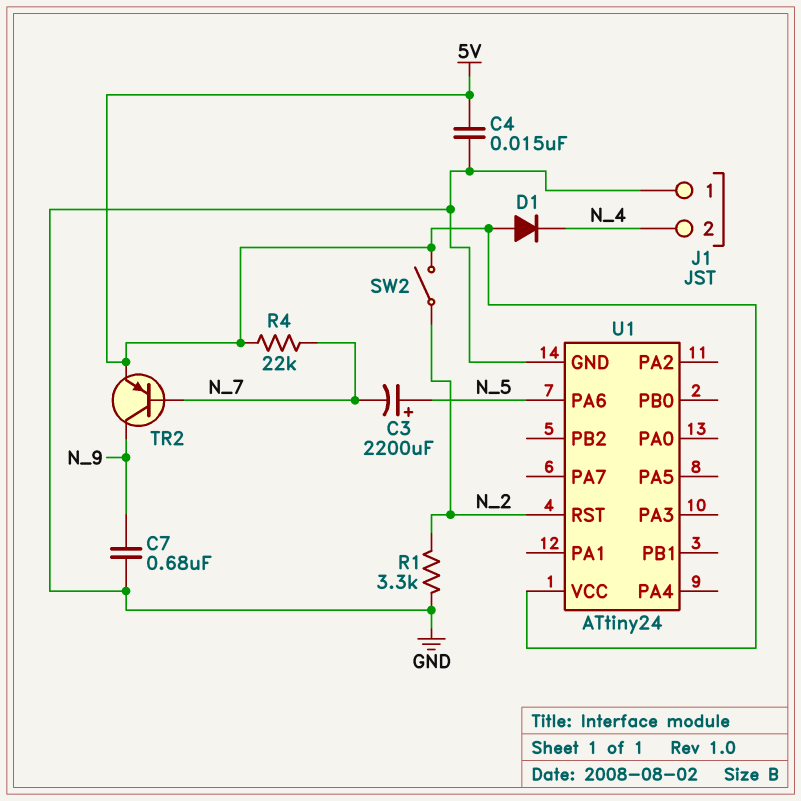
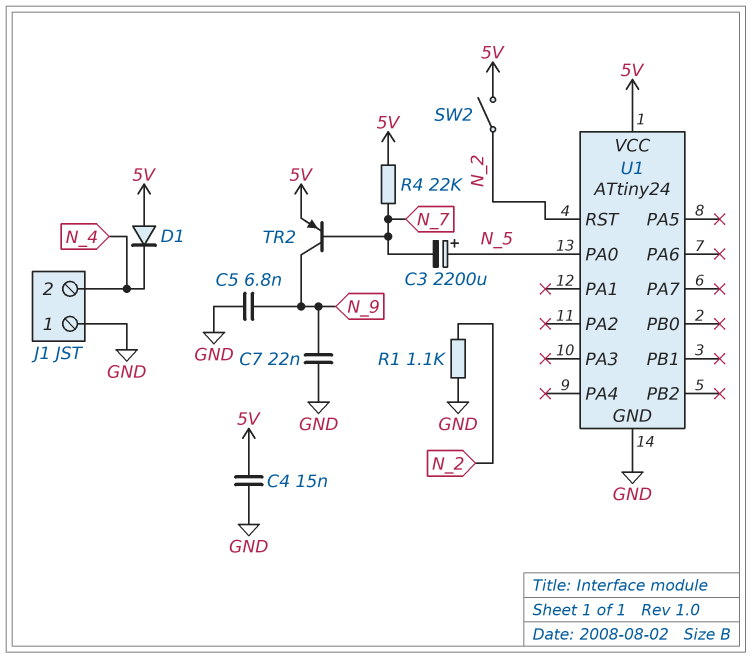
C5: none -> 6.8nF (GND, N_9)
C7: 680nF (GND, N_9) -> 22nF (GND, N_9)
R1: 3.3k (GND, N_2) -> 1.1k (GND, N_2)
U1 pin PA0: none -> N_5
U1 pin PA6: N_5 -> none

